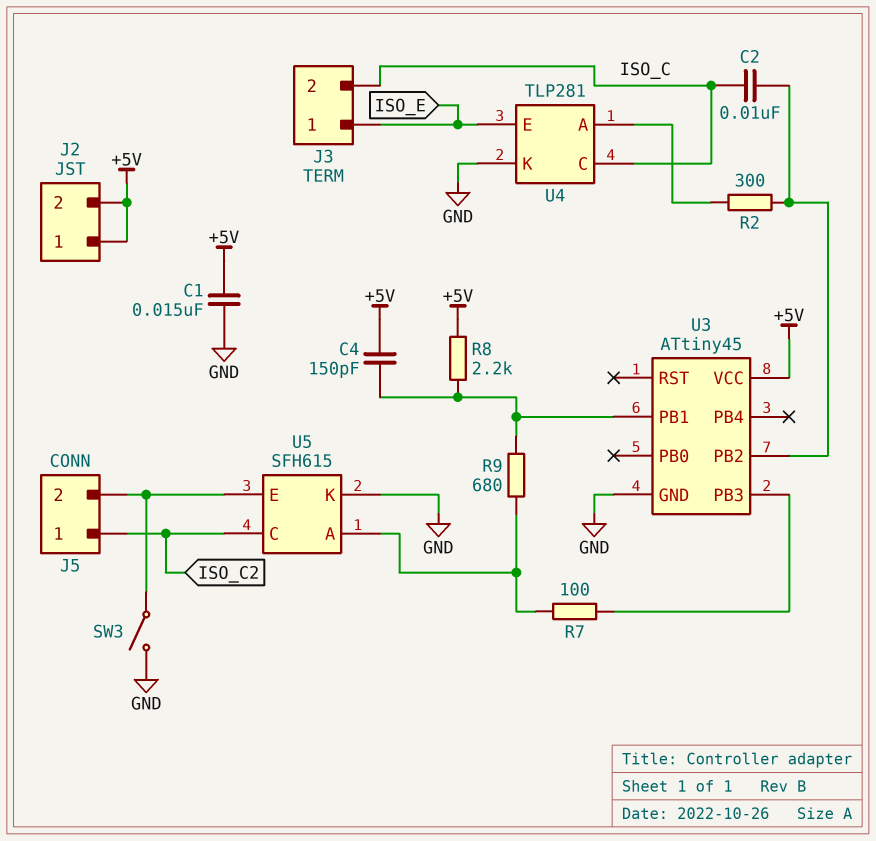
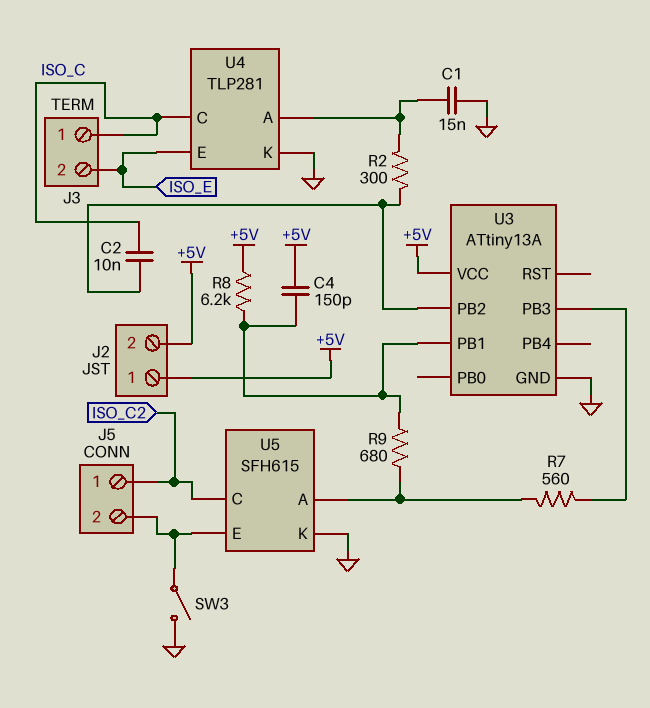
C1: 15nF (+5V, GND) -> 15nF (GND, U4/A)
J3 pin 1: ISO_E -> ISO_C
J3 pin 2: ISO_C -> ISO_E
R7: 100 (U3/PB3, U5/A) -> 560 (U3/PB3, U5/A)
R8: 2.2k (+5V, U3/PB1) -> 6.2k (+5V, U3/PB1)
U3: ATtiny45 -> ATtiny13A

